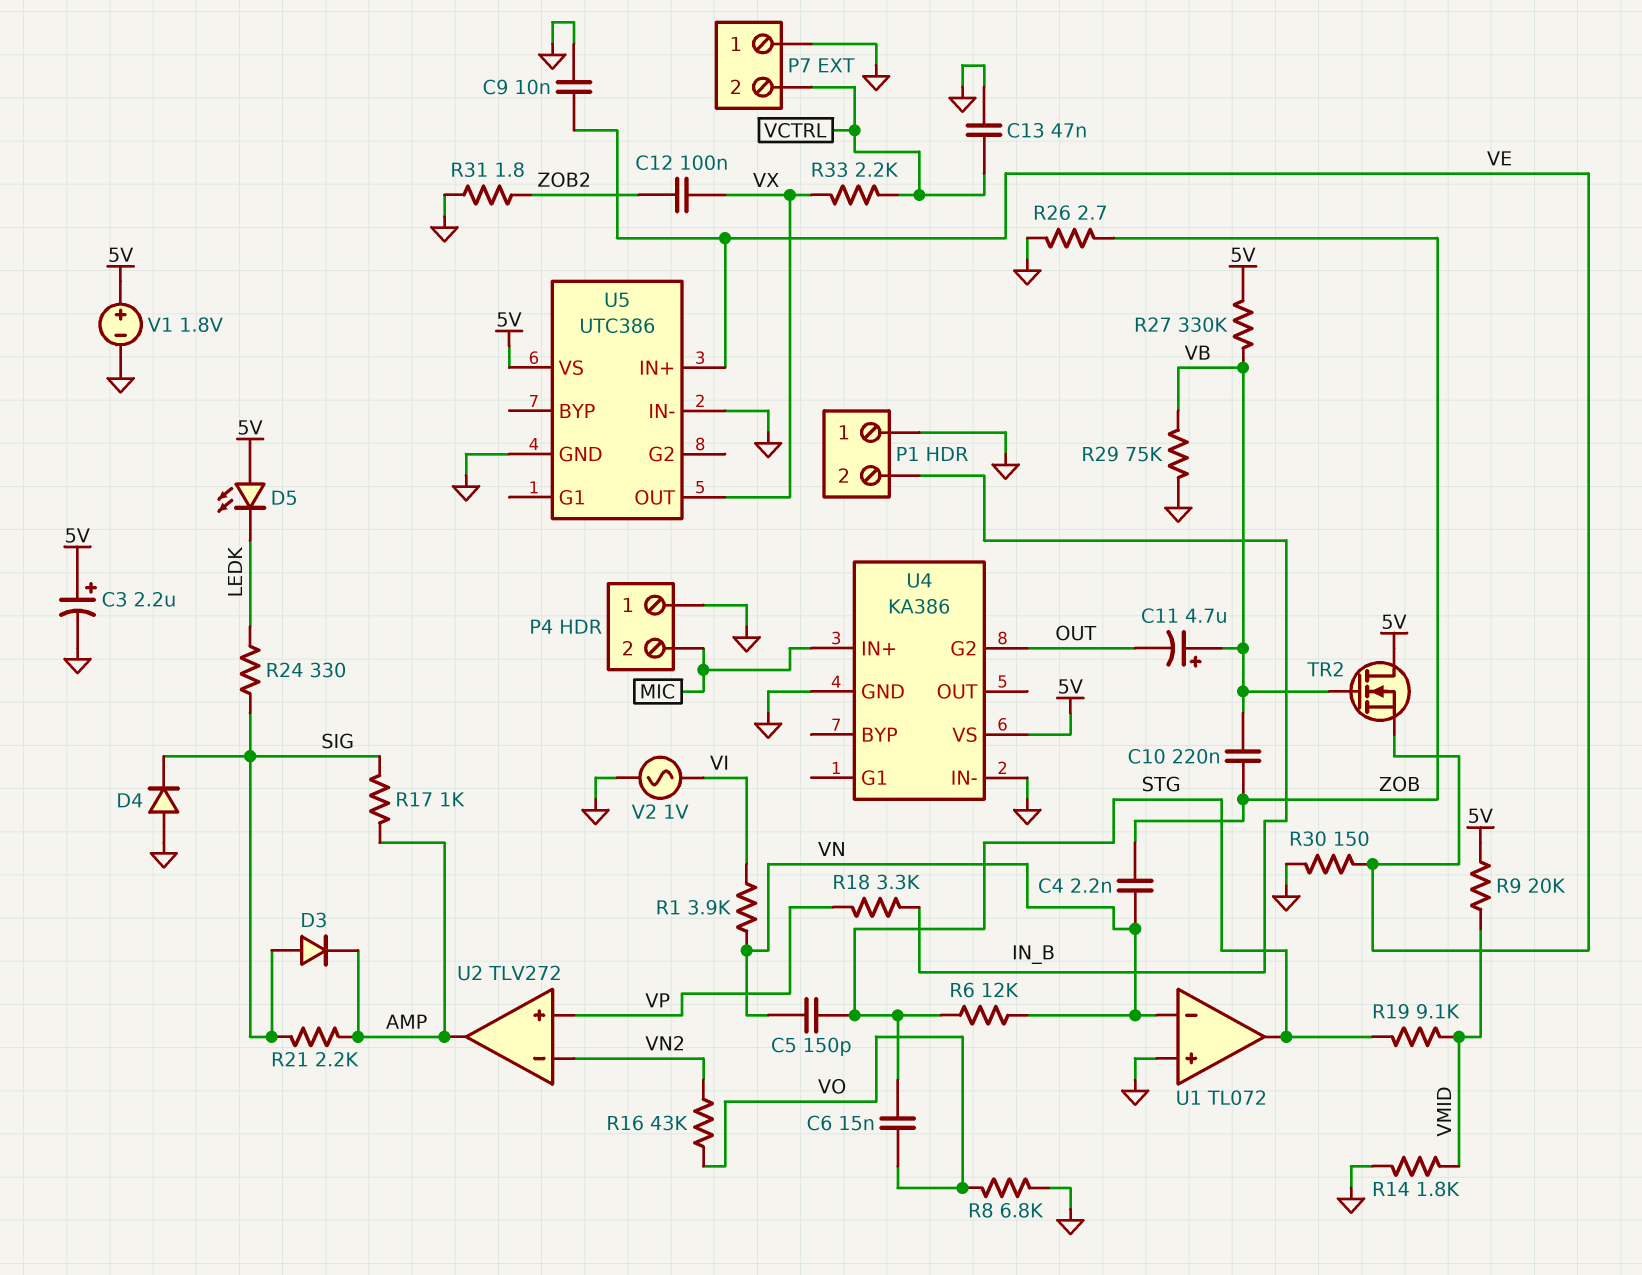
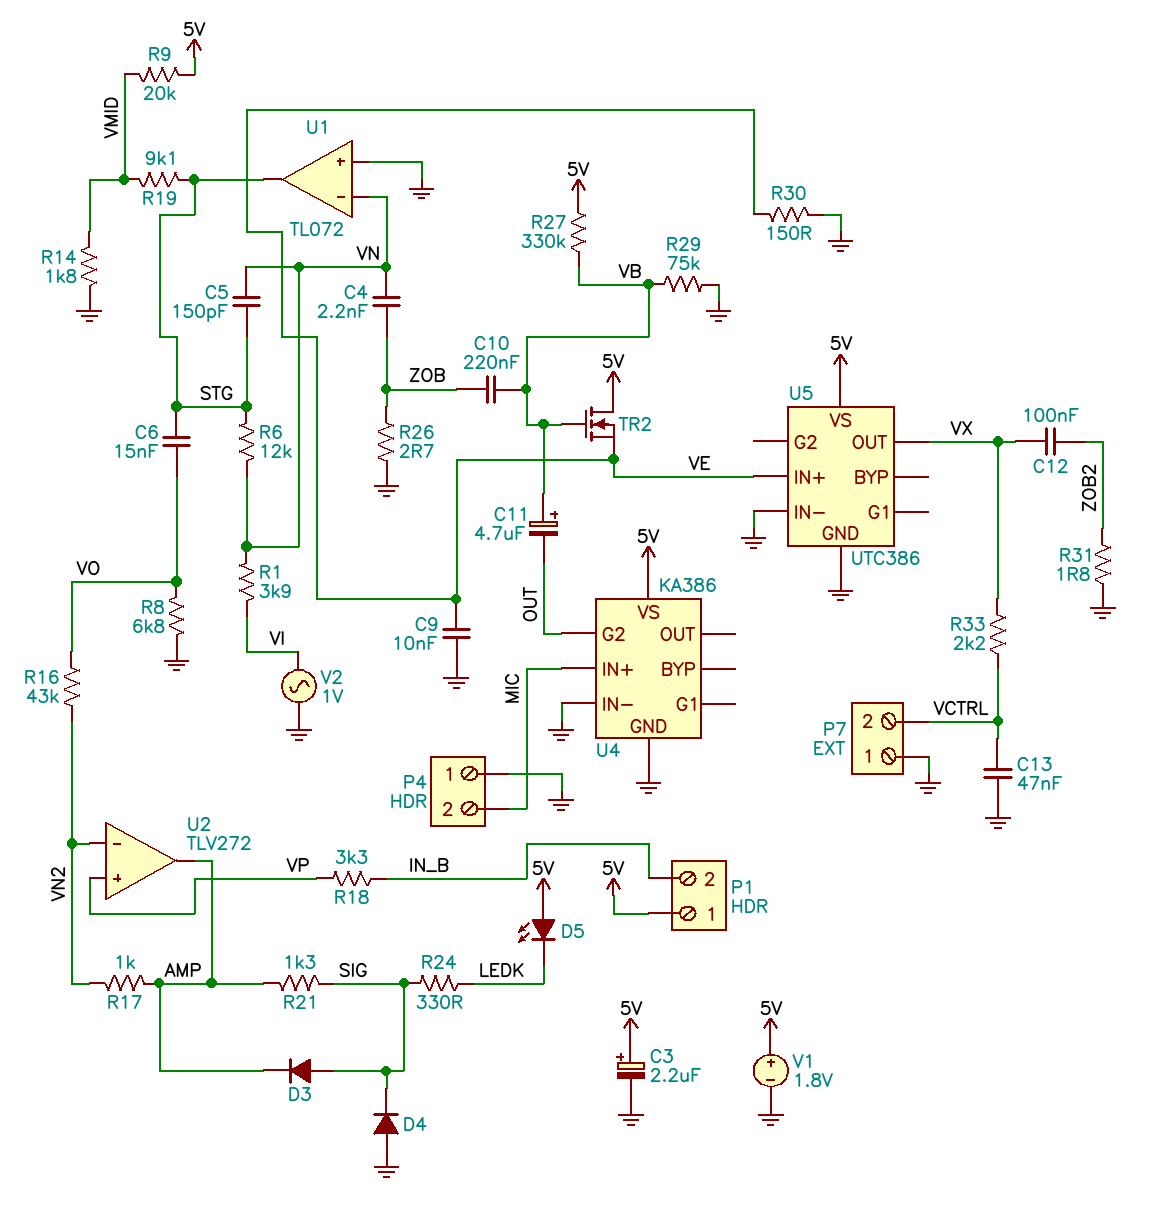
P1 pin 1: GND -> 5V
R17: 1k (AMP, SIG) -> 1k (AMP, VN2)
R21: 2.2k (AMP, SIG) -> 1.3k (AMP, SIG)

